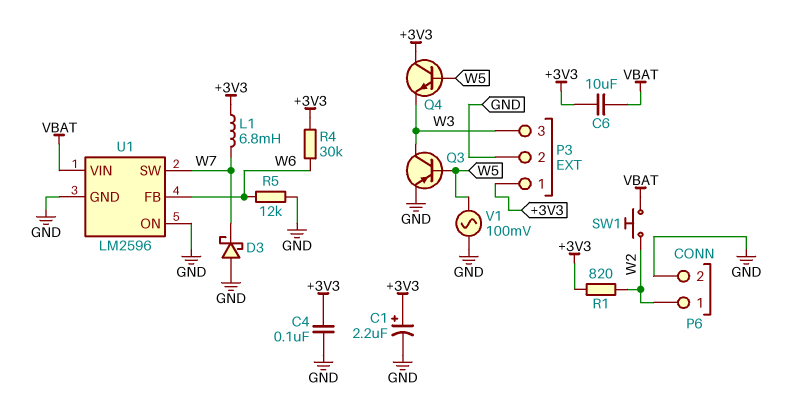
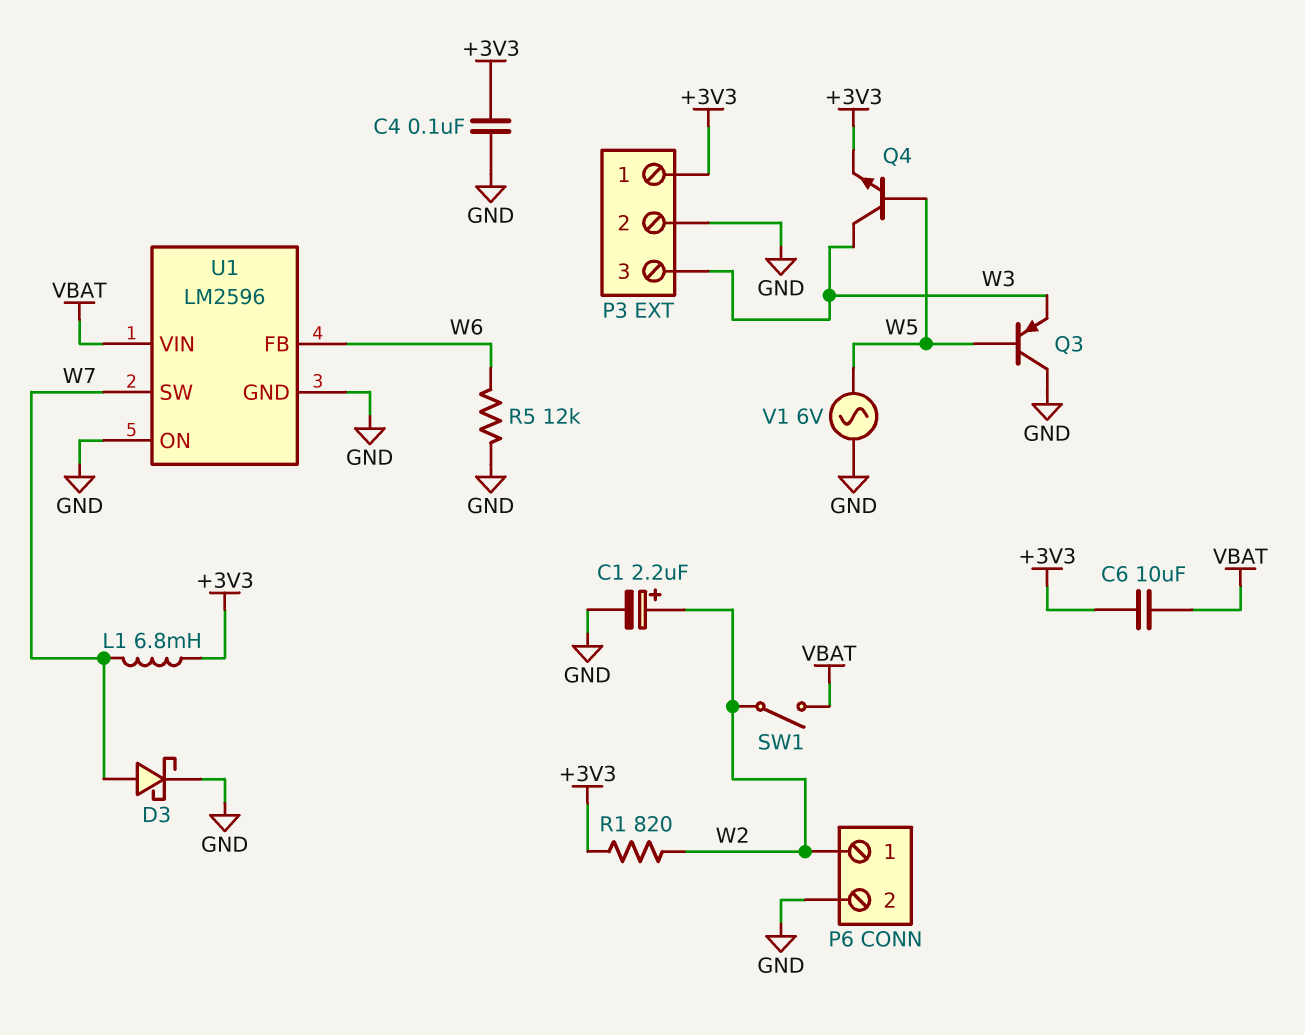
C1: 2.2uF (plus +3V3, minus GND) -> 2.2uF (plus W2, minus GND)
D3: schottky (A GND, K W7) -> schottky (A W7, K GND)
Q3: PNP (B W5, C W3, E GND) -> PNP (B W5, C GND, E W3)
Q4: NPN (B W5, C +3V3, E W3) -> NPN (B W5, C W3, E +3V3)
R4: 30k (+3V3, W6) -> none
SW1: button (VBAT, W2) -> switch (VBAT, W2)
V1: AC 100mV (GND, W5) -> AC 6V (GND, W5)

